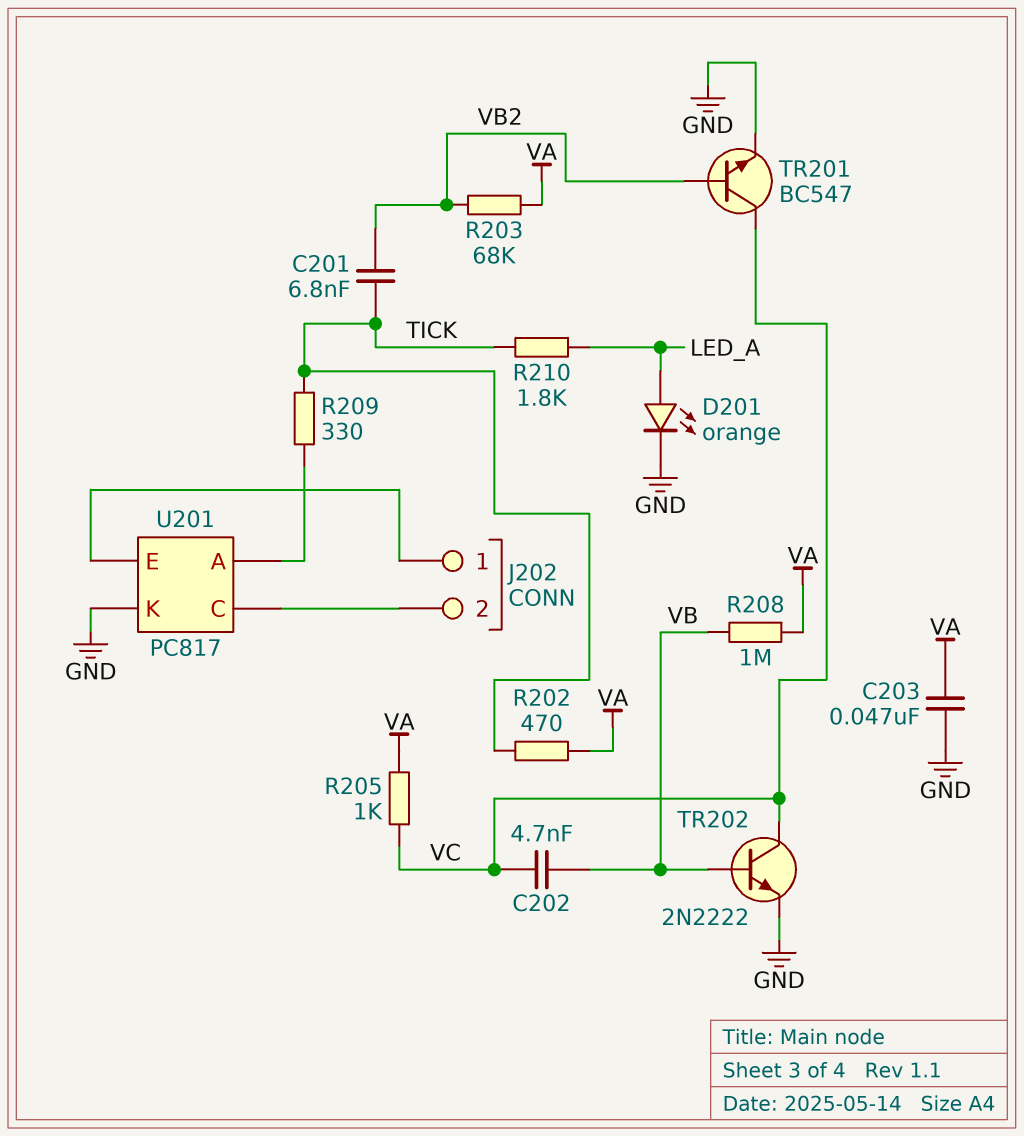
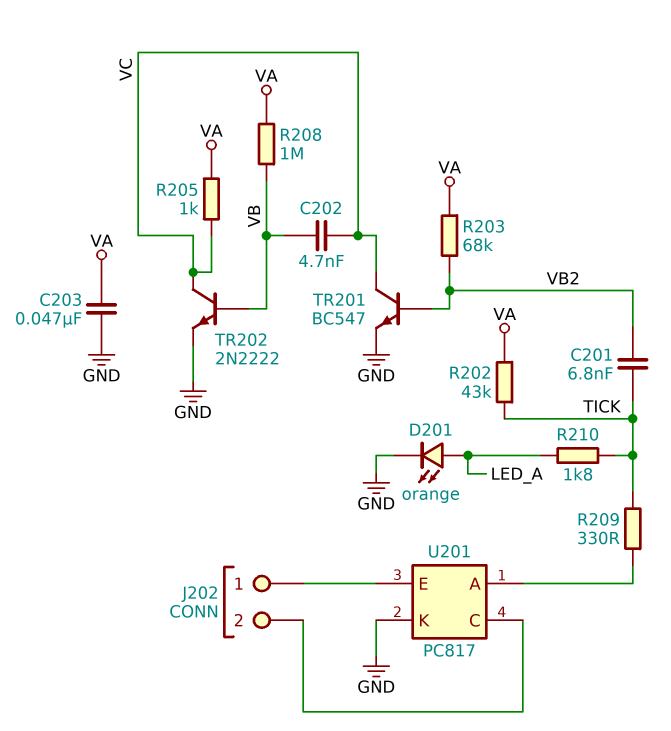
R202: 470 (TICK, VA) -> 43k (TICK, VA)

